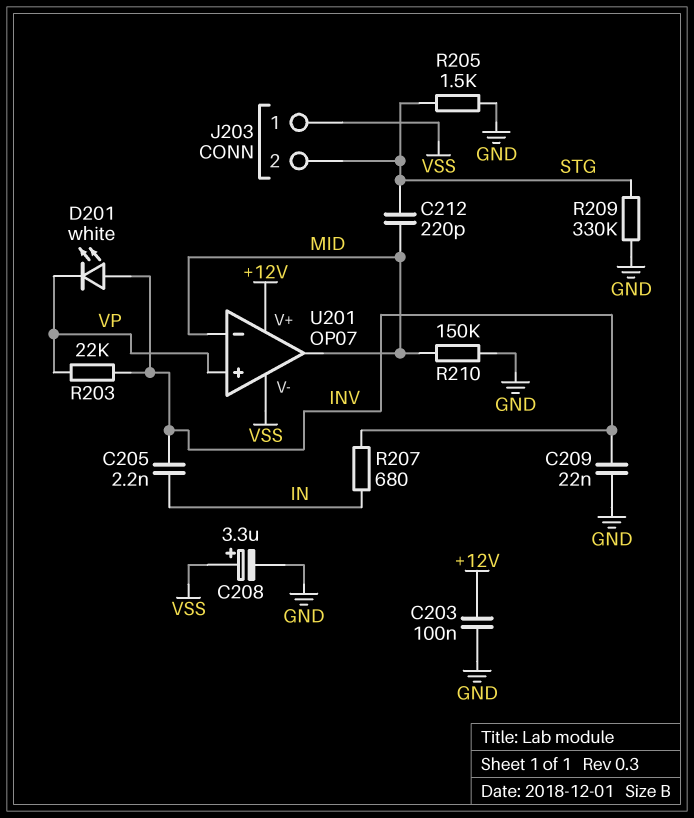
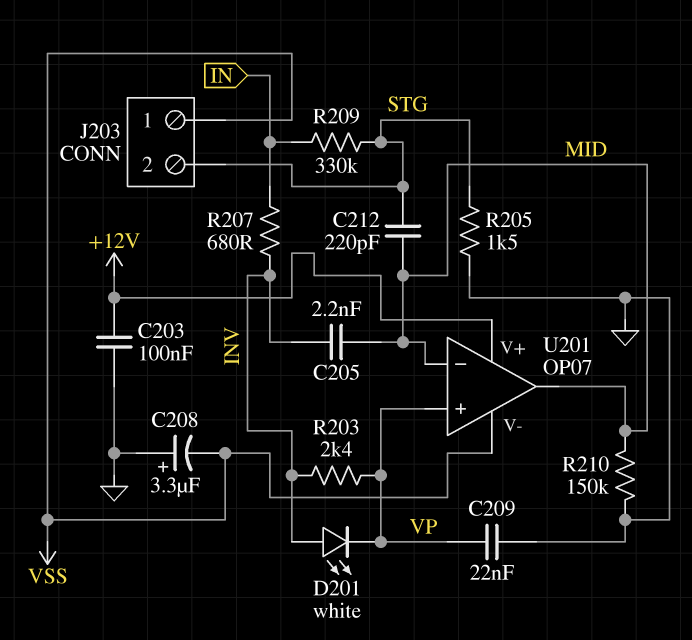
C205: 2.2nF (IN, INV) -> 2.2nF (INV, MID)
C208: 3.3uF (plus VSS, minus GND) -> 3.3uF (plus GND, minus VSS)
C209: 22nF (GND, INV) -> 22nF (GND, VP)
R203: 22k (INV, VP) -> 2.4k (INV, VP)
R209: 330k (GND, STG) -> 330k (IN, STG)

